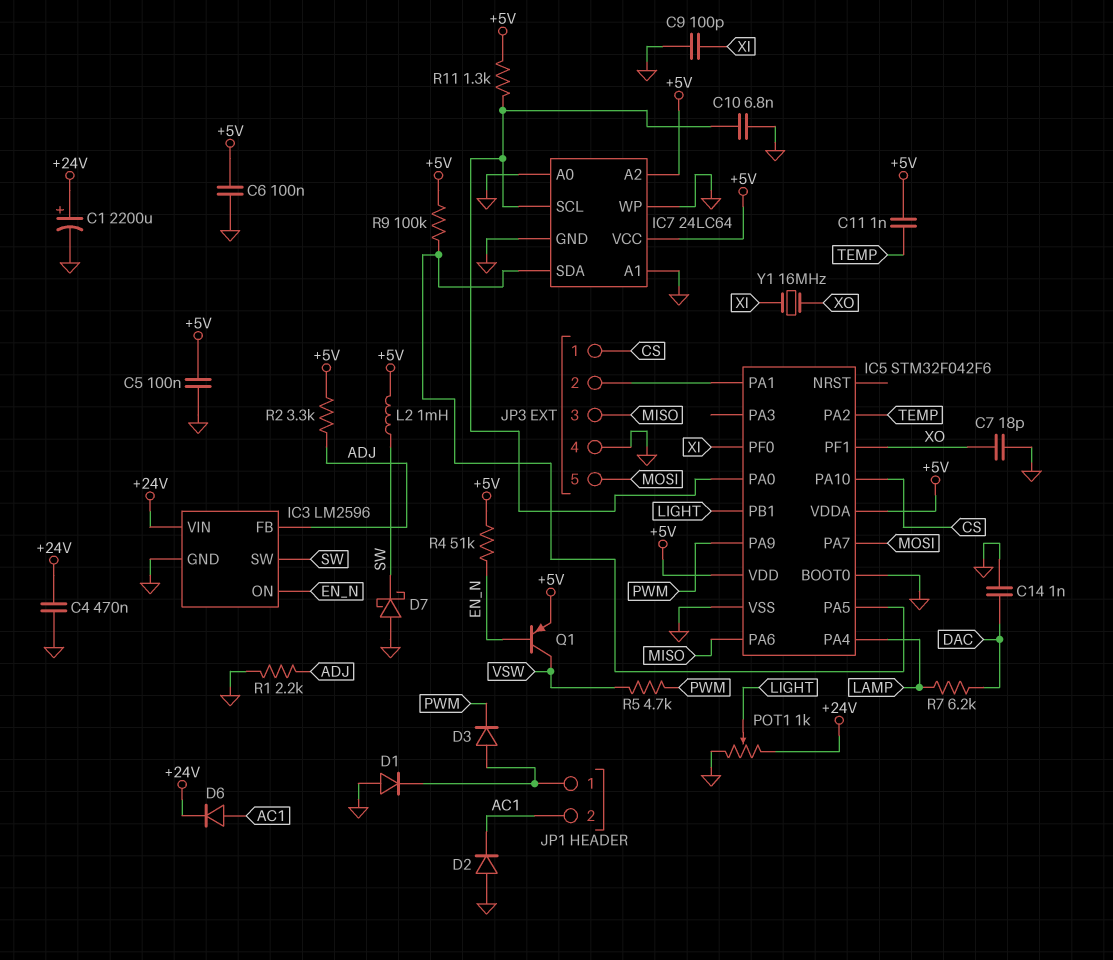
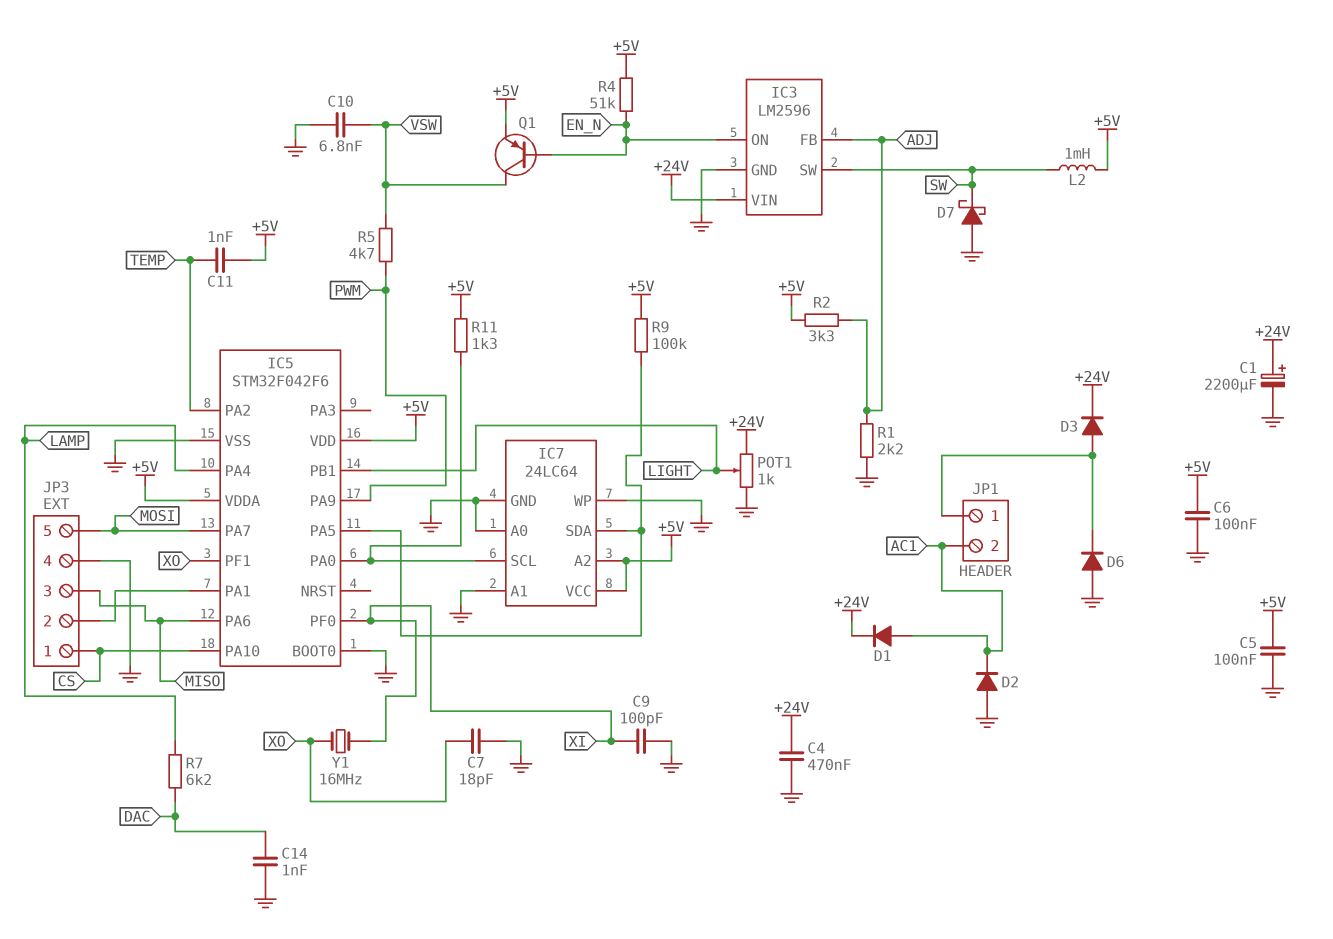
C10: 6.8nF (GND, IC5/PA0) -> 6.8nF (GND, VSW)
D1: diode (A GND, K JP1/1) -> diode (A AC1, K +24V)
D3: diode (A JP1/1, K PWM) -> diode (A JP1/1, K +24V)
D6: diode (A AC1, K +24V) -> diode (A GND, K JP1/1)

